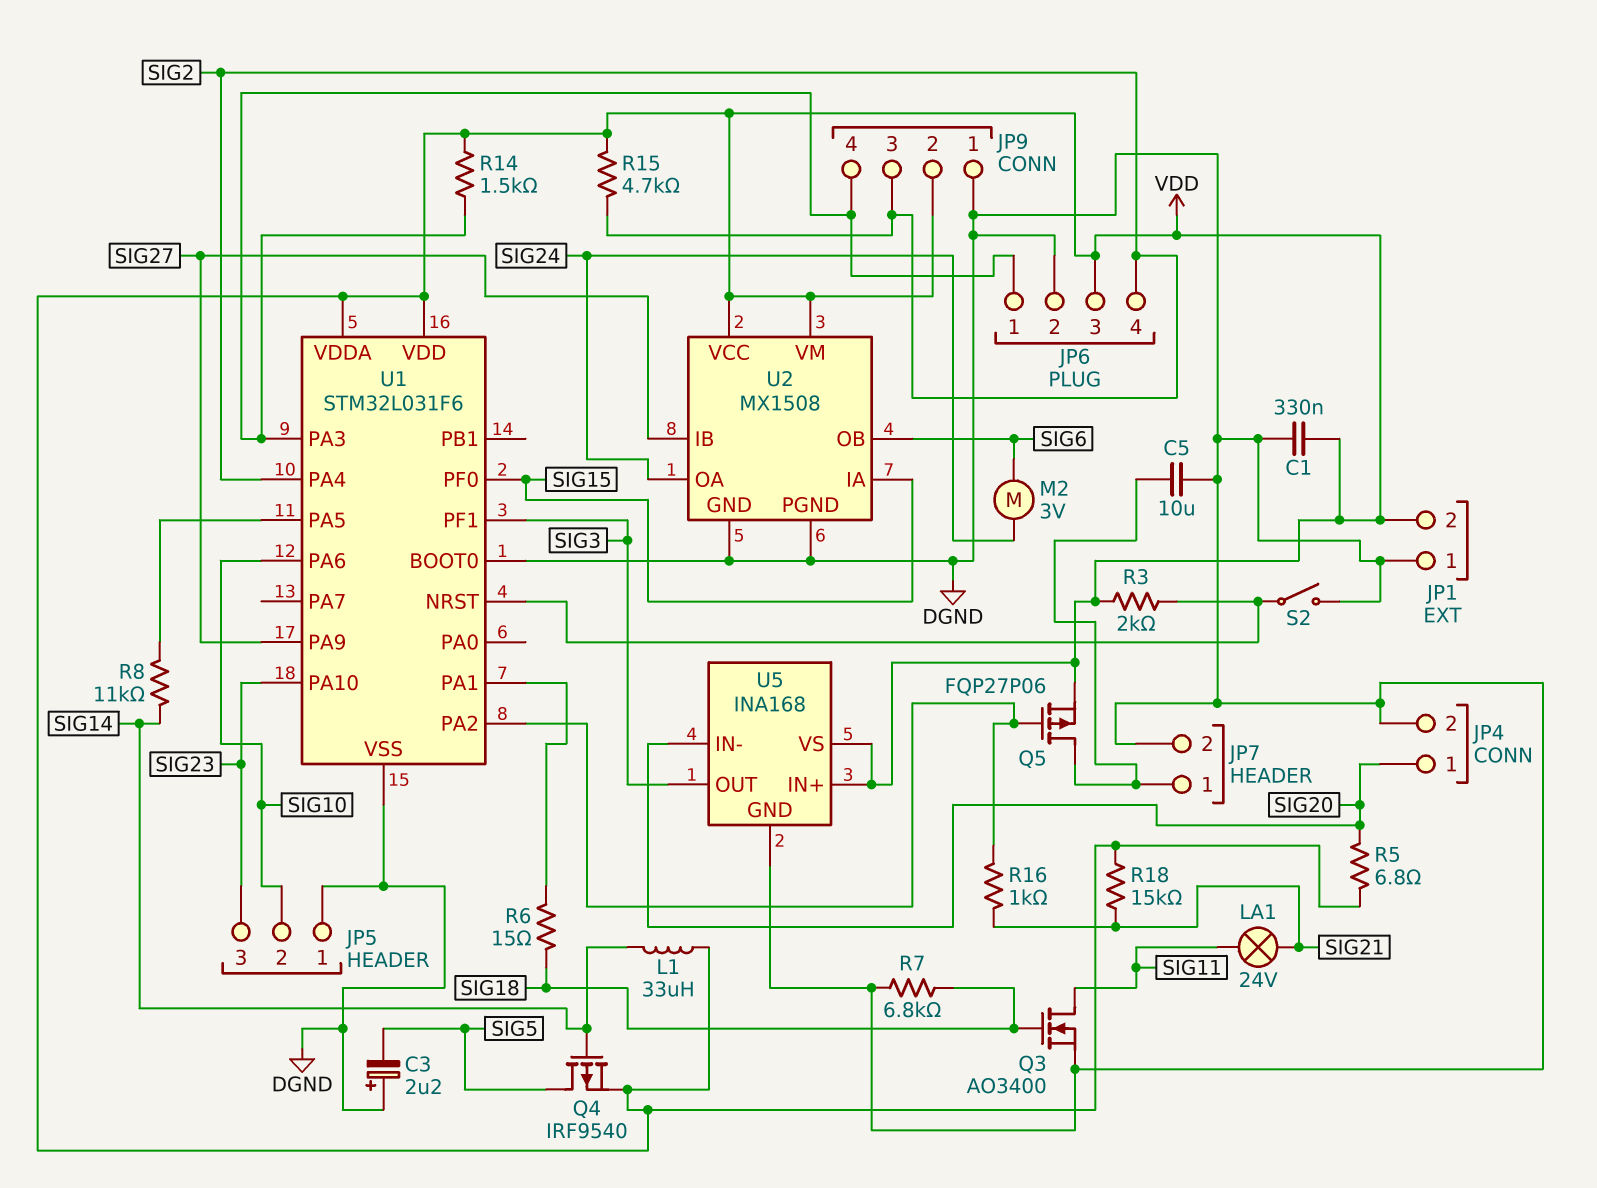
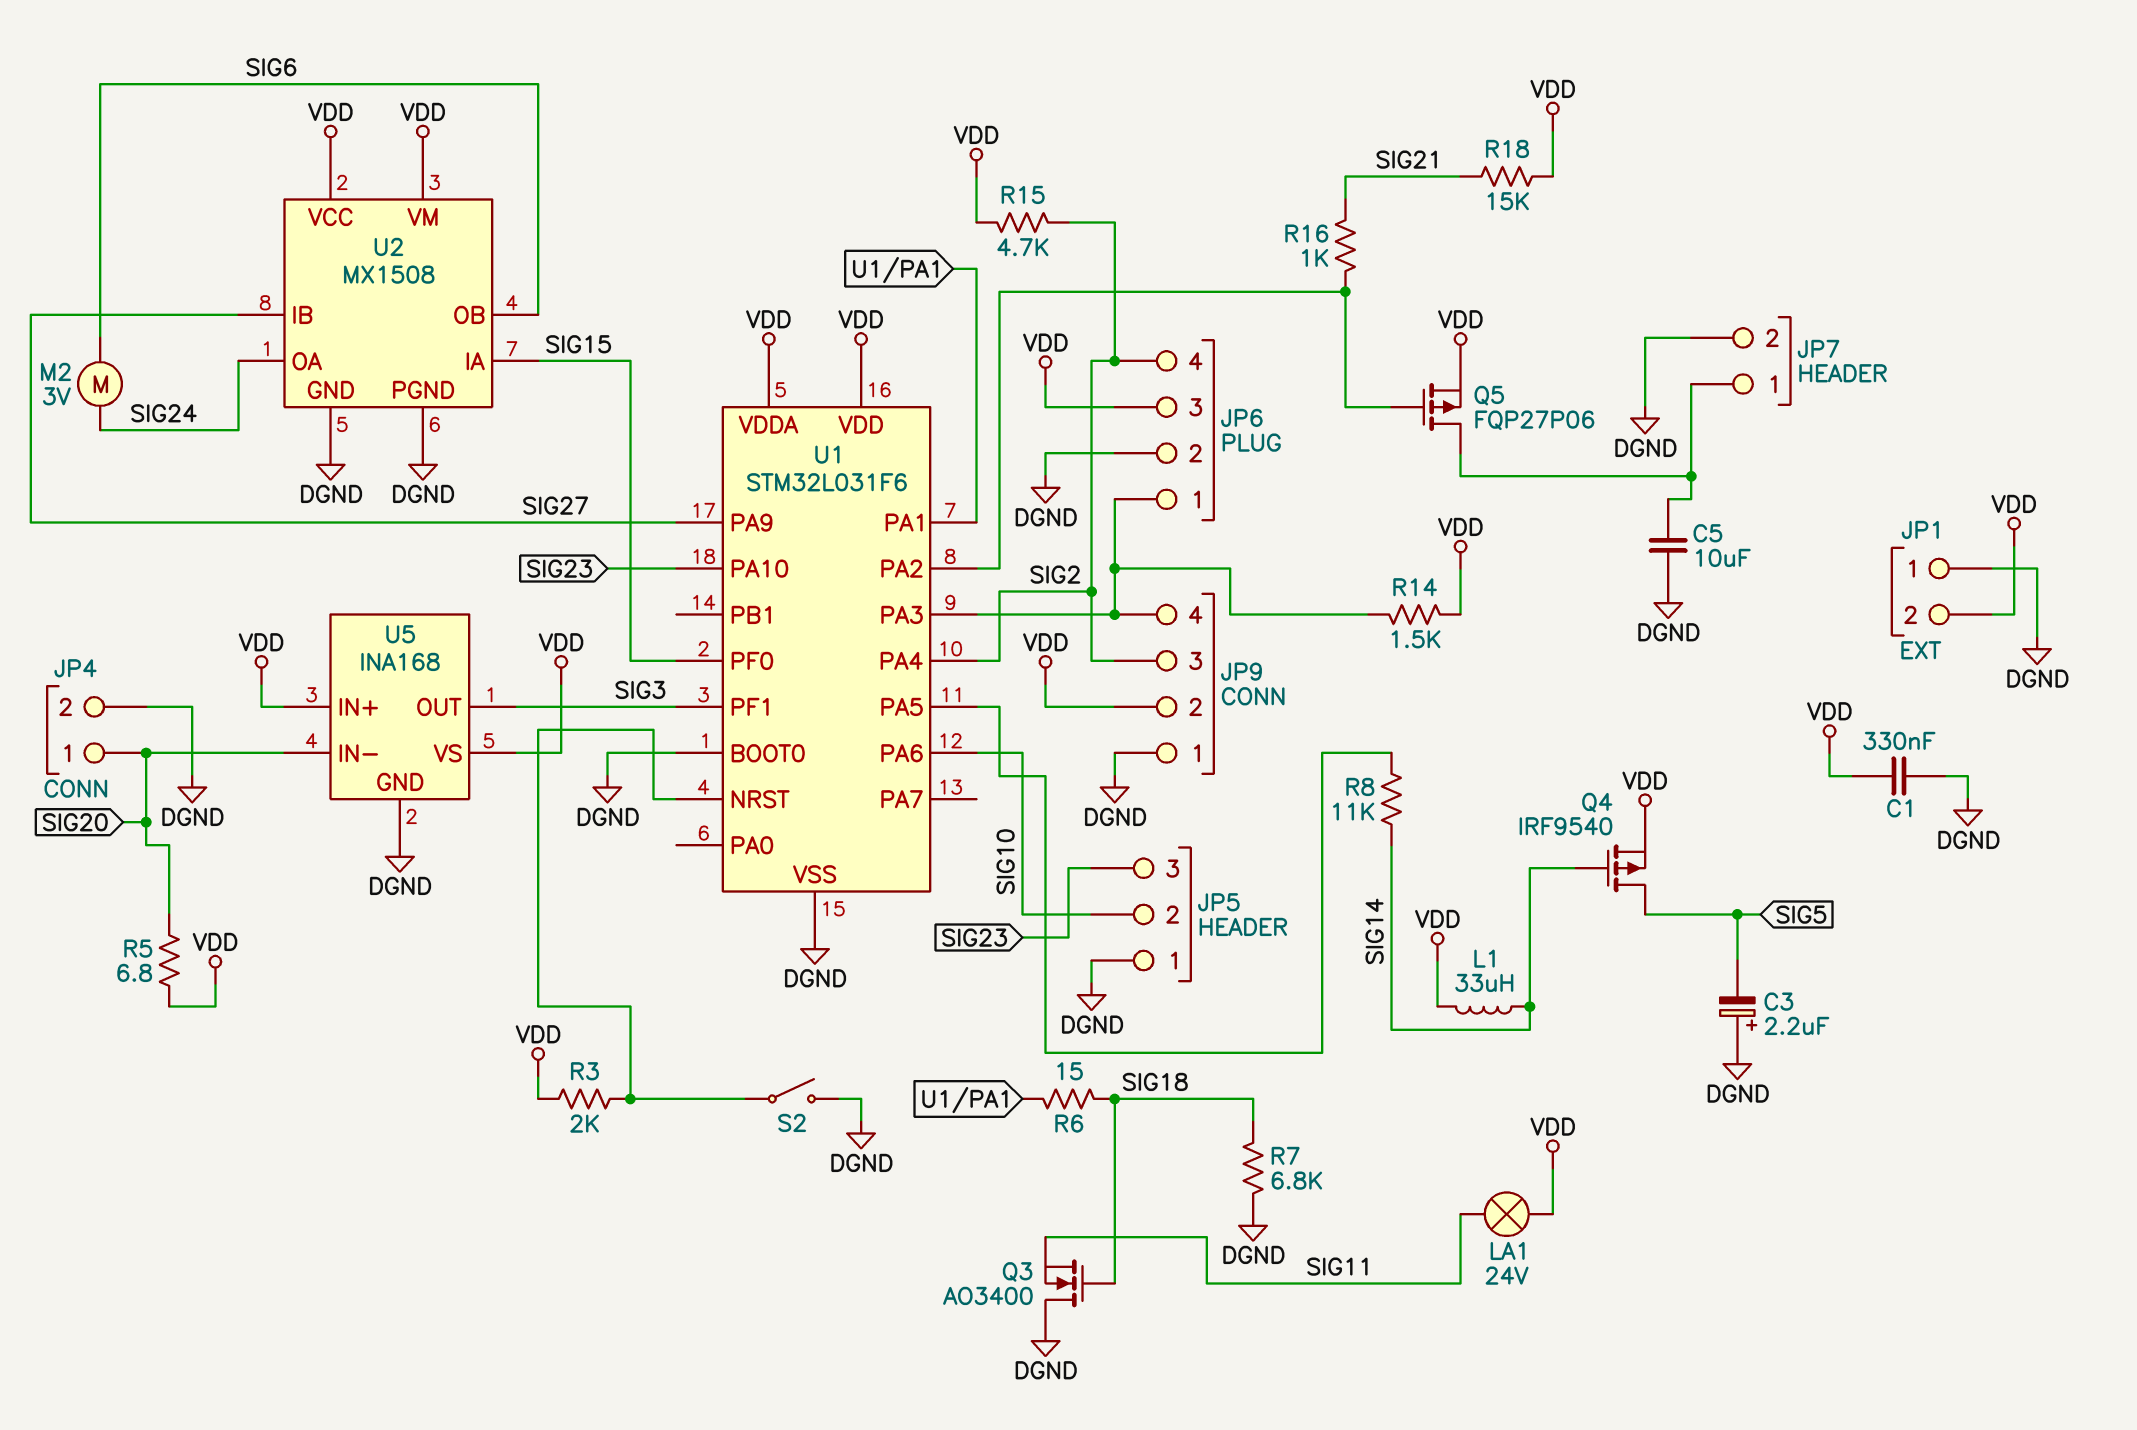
LA1: lamp 24V (SIG11, SIG21) -> lamp 24V (SIG11, VDD)
Q3: NMOS AO3400 (G SIG18, D SIG11, S DGND) -> NMOS AO3400 (G SIG18, D DGND, S SIG11)

